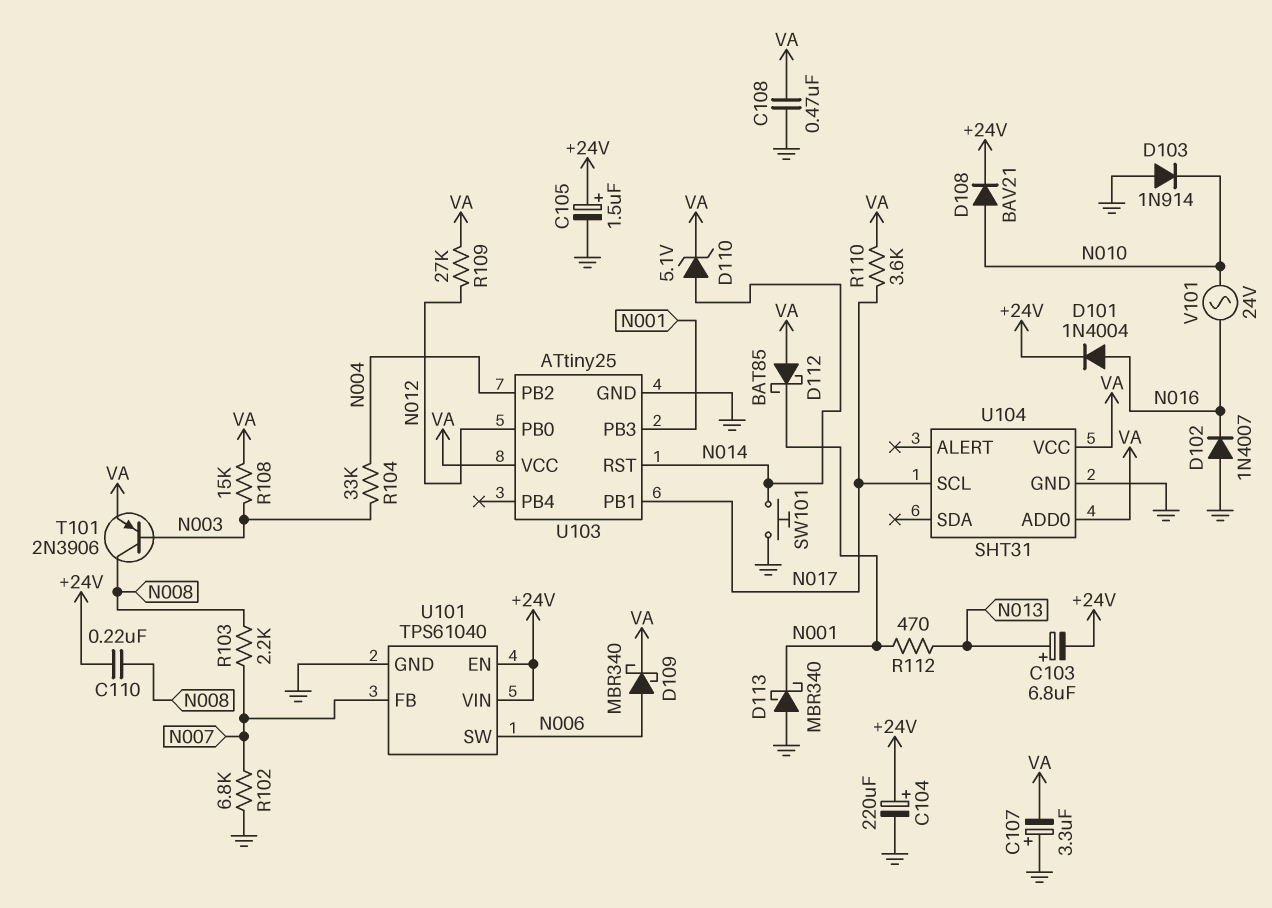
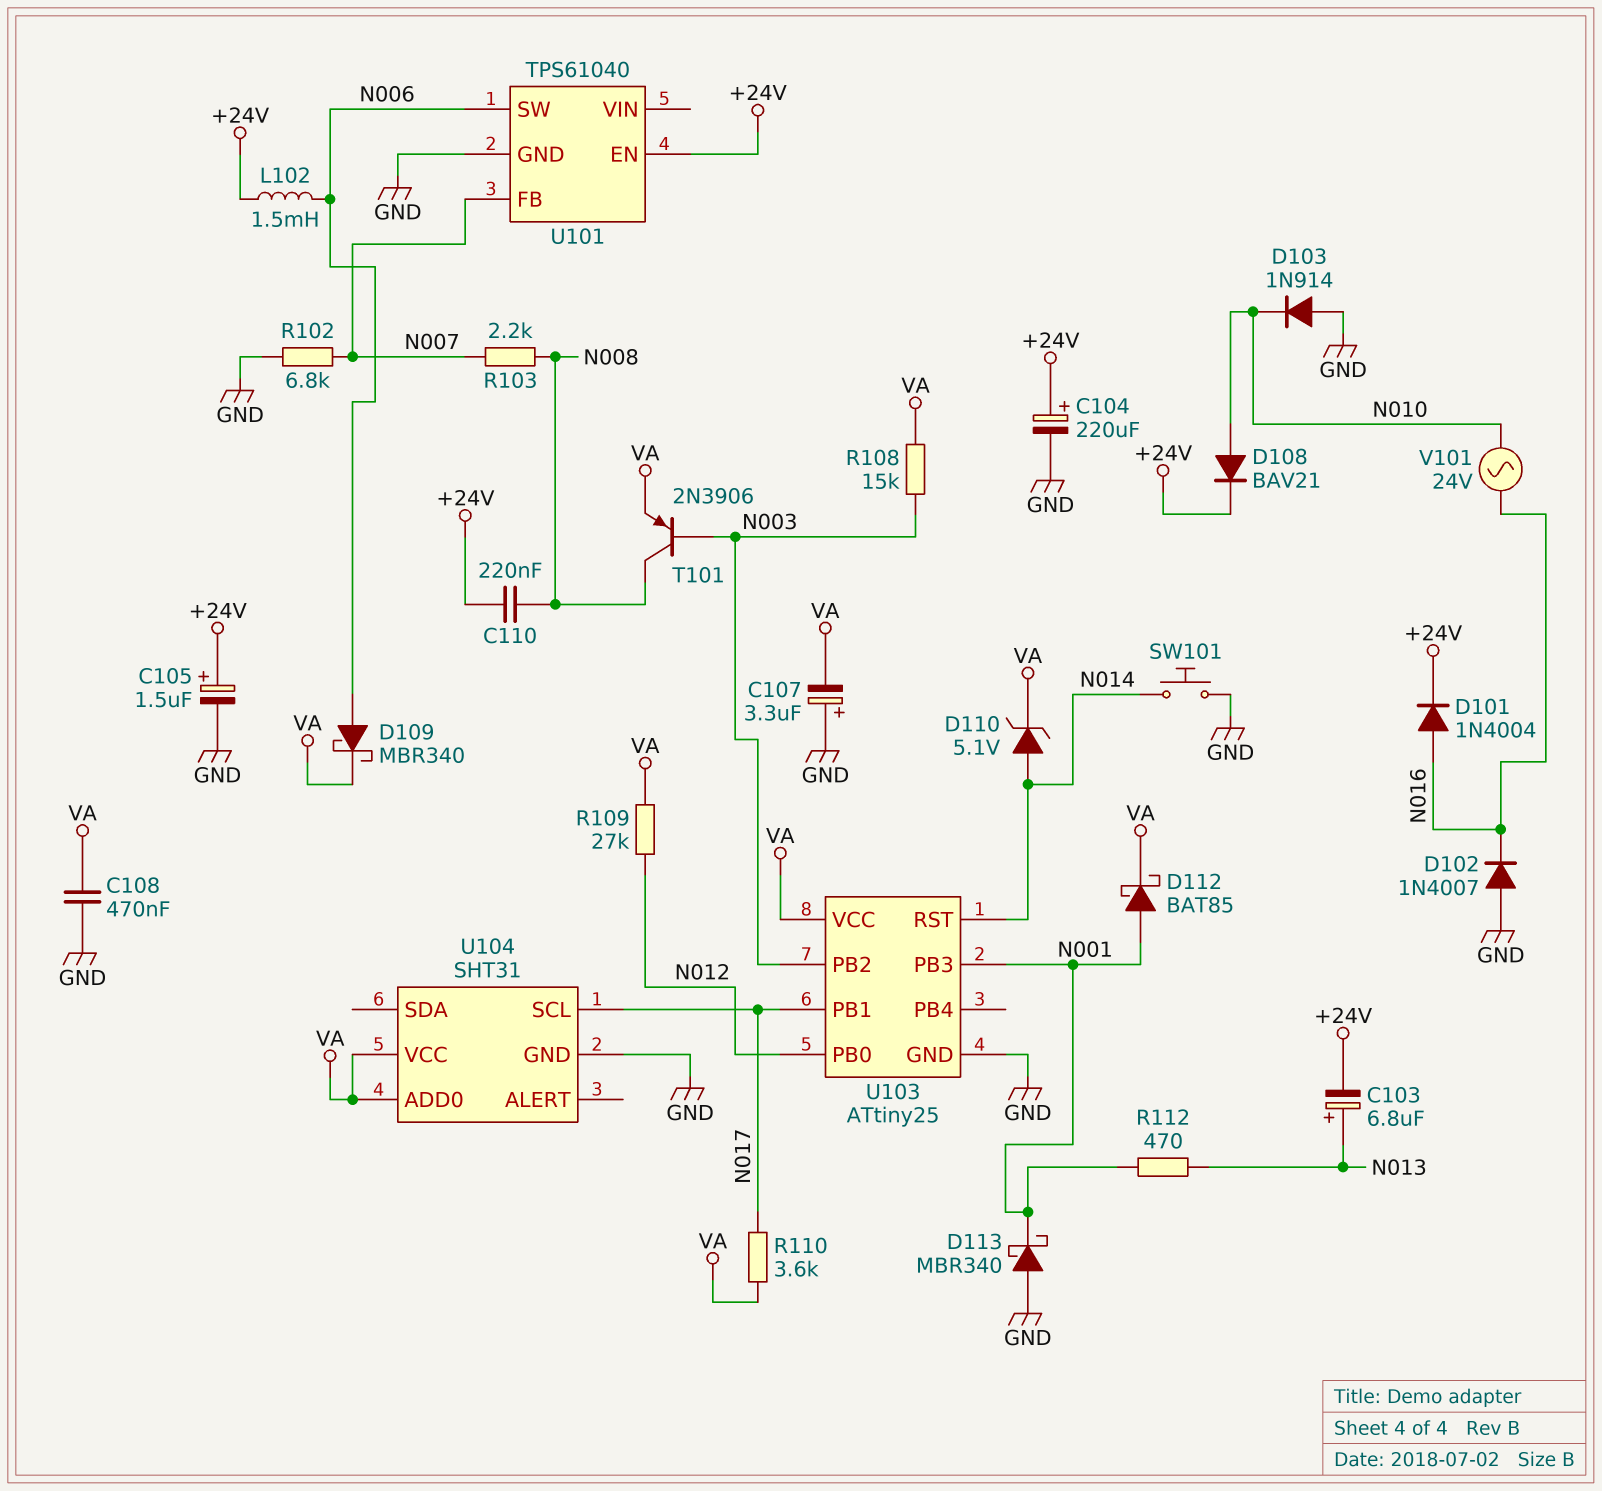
D112: schottky BAT85 (A VA, K N001) -> schottky BAT85 (A N001, K VA)
L102: none -> 1.5mH (+24V, N006)
R104: 33k (N003, N004) -> none
U101 pin VIN: +24V -> none
U103 pin PB2: N004 -> N003

